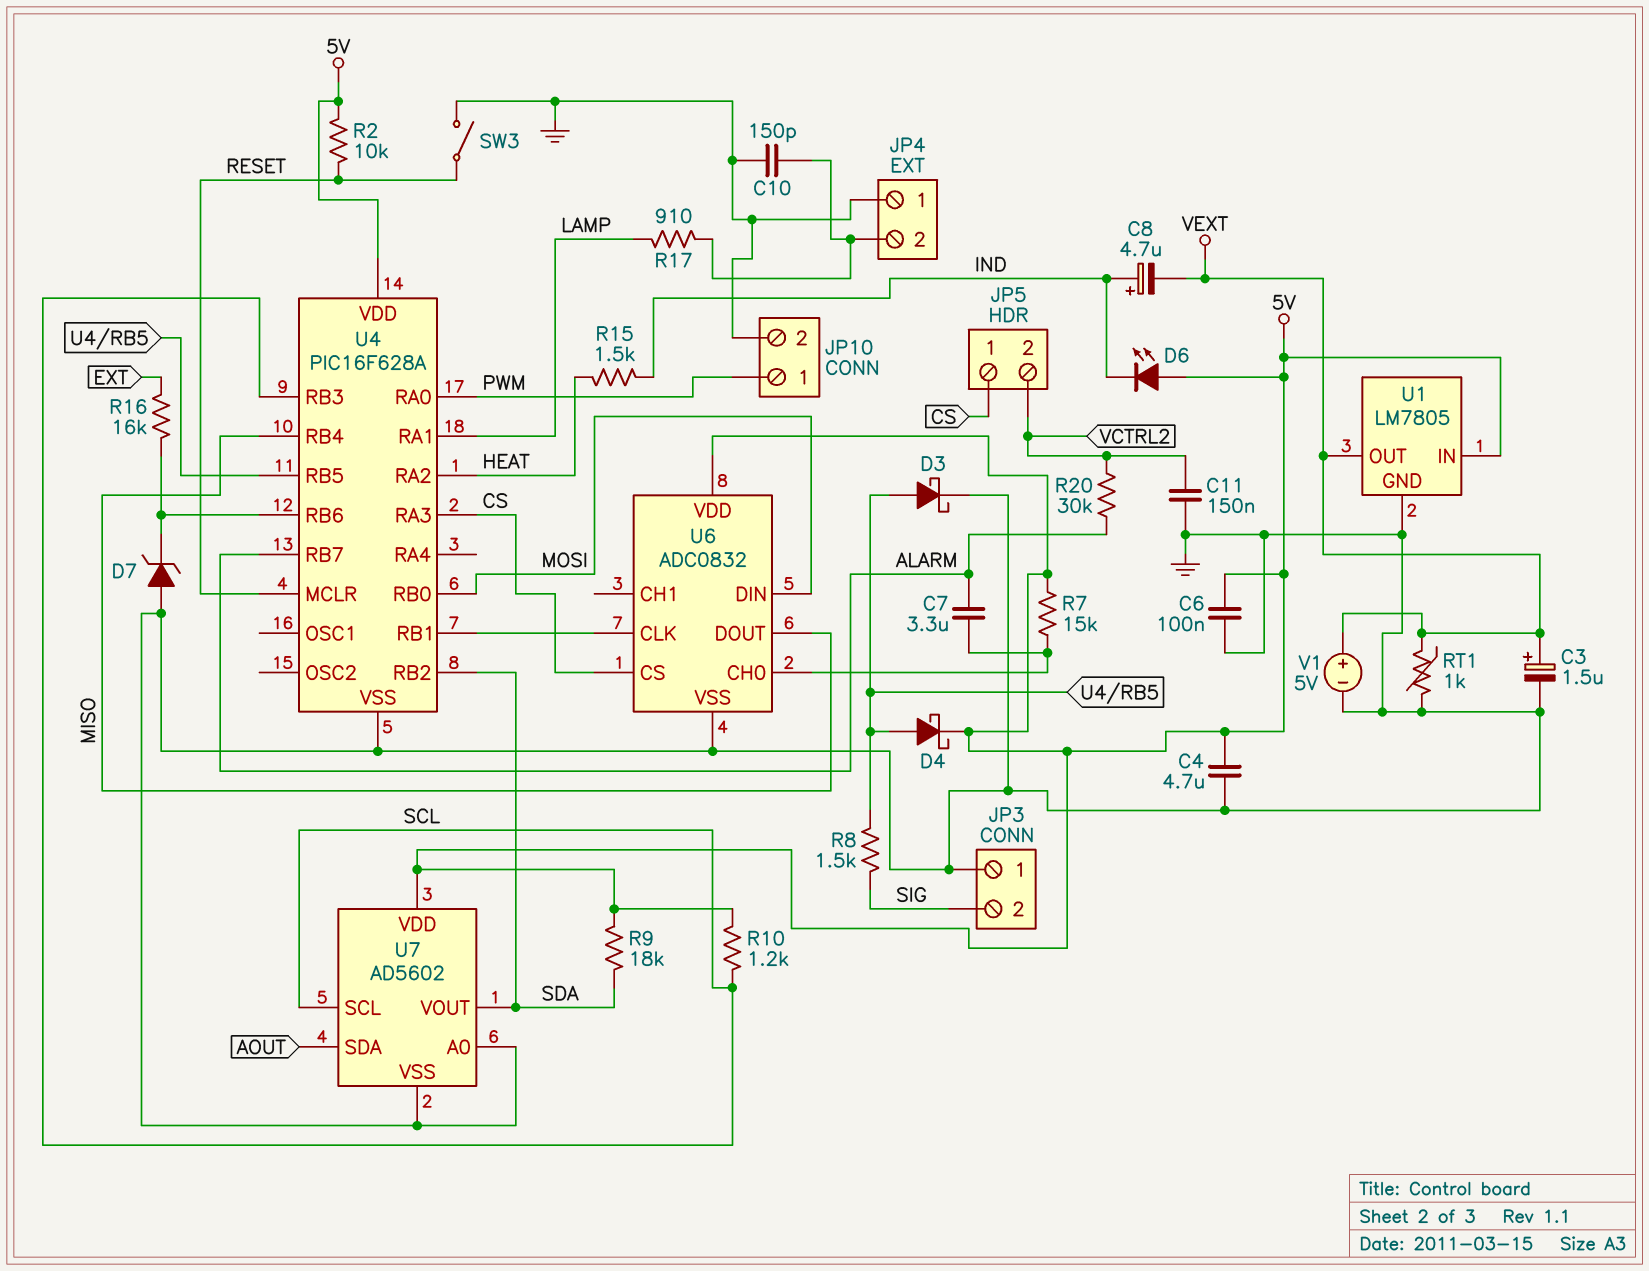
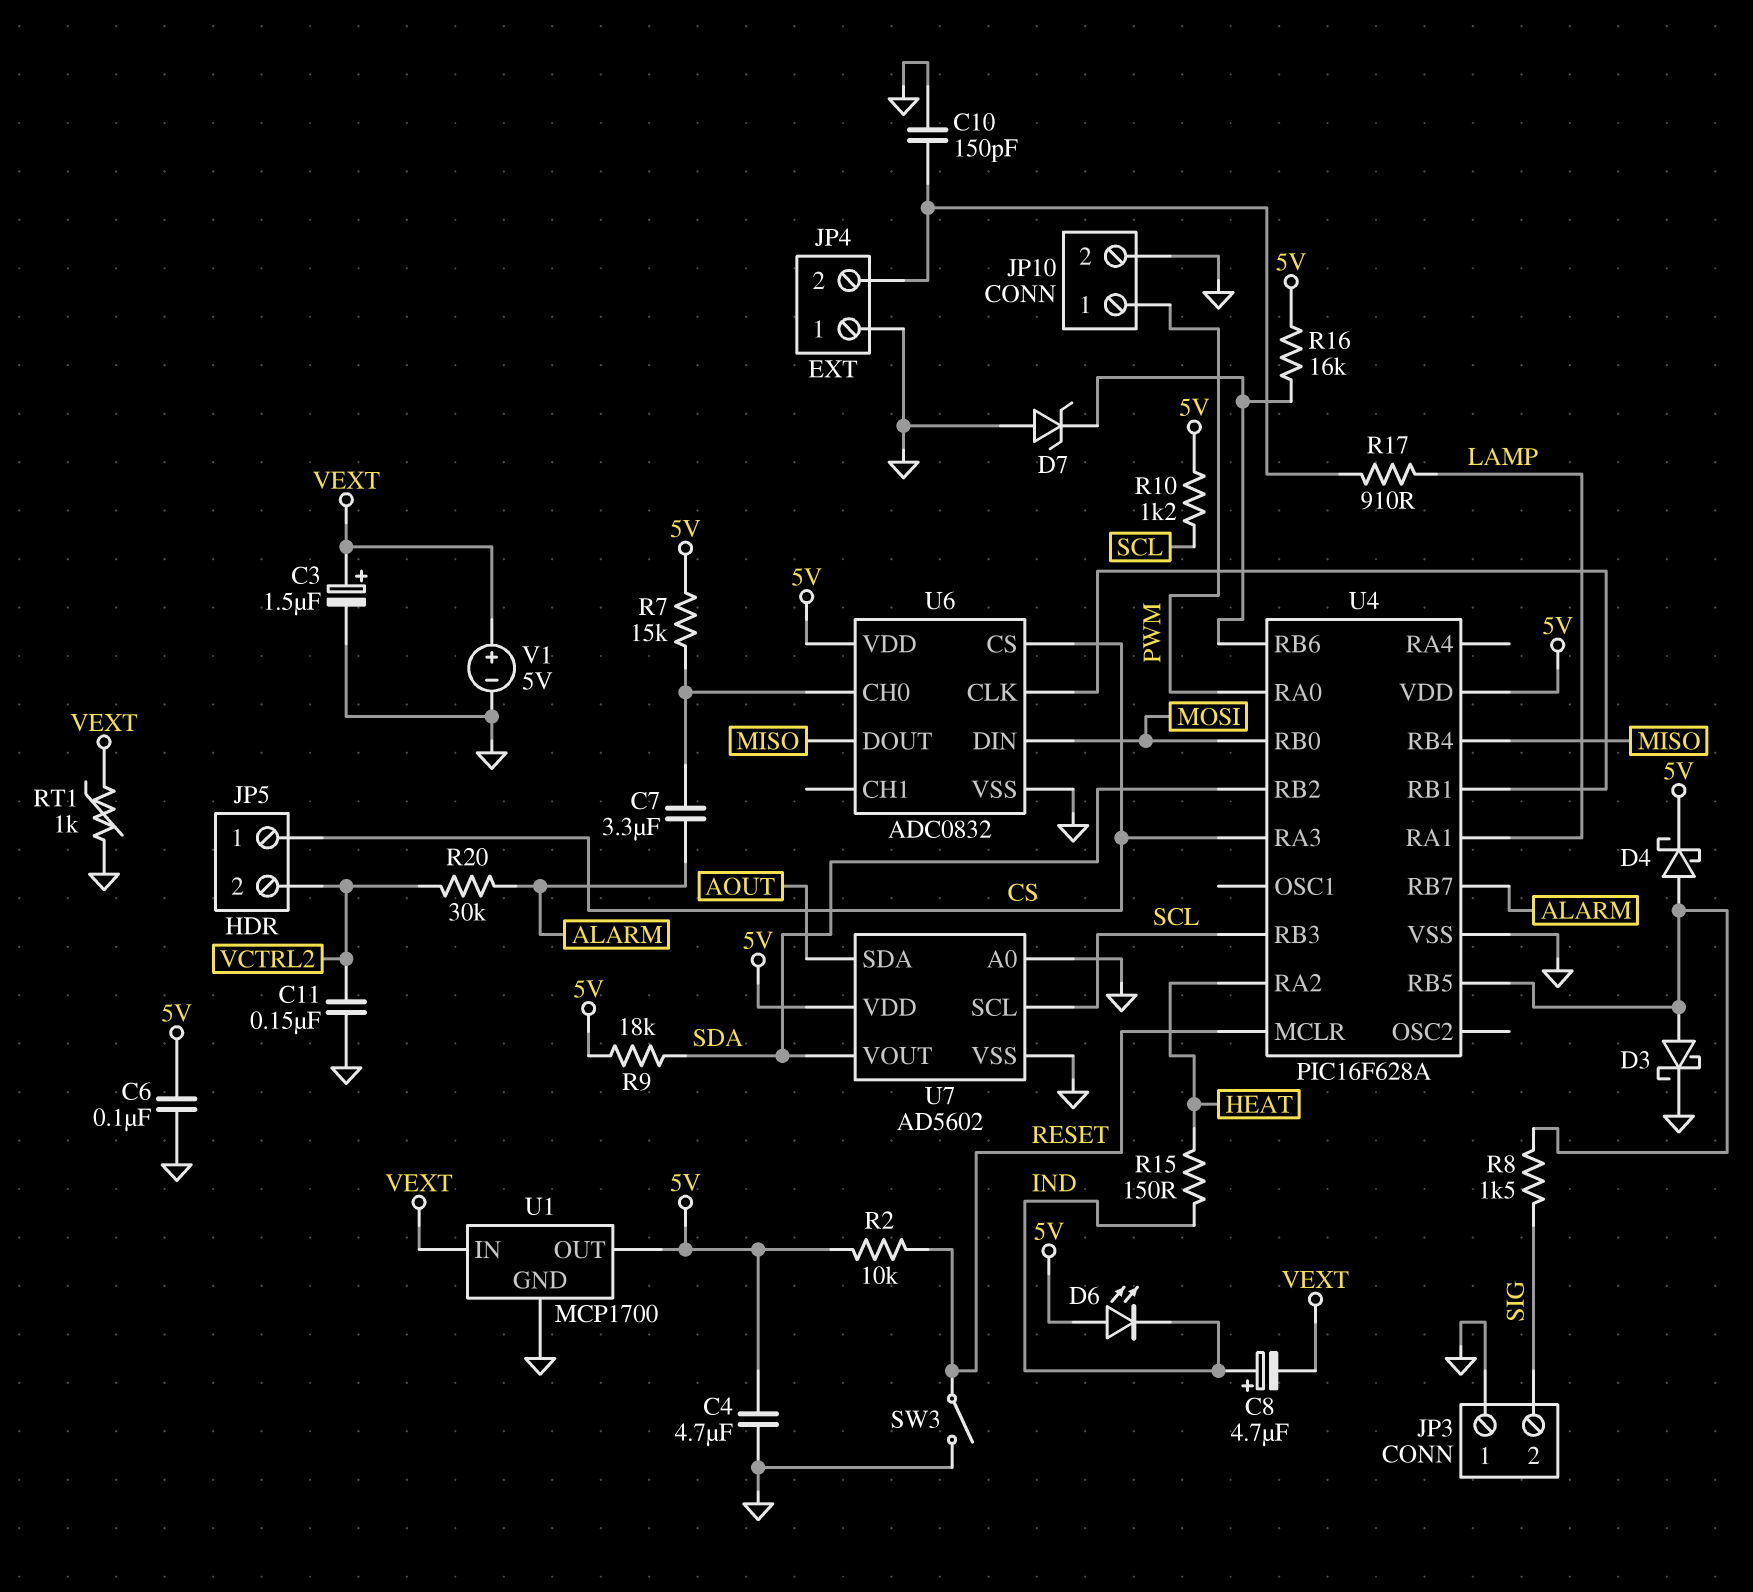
R15: 1.5k (HEAT, IND) -> 150 (HEAT, IND)
R16: 16k (EXT, U4/RB6) -> 16k (5V, U4/RB6)
U1: LM7805 -> MCP1700
U1 pin IN: 5V -> VEXT
U1 pin OUT: VEXT -> 5V

